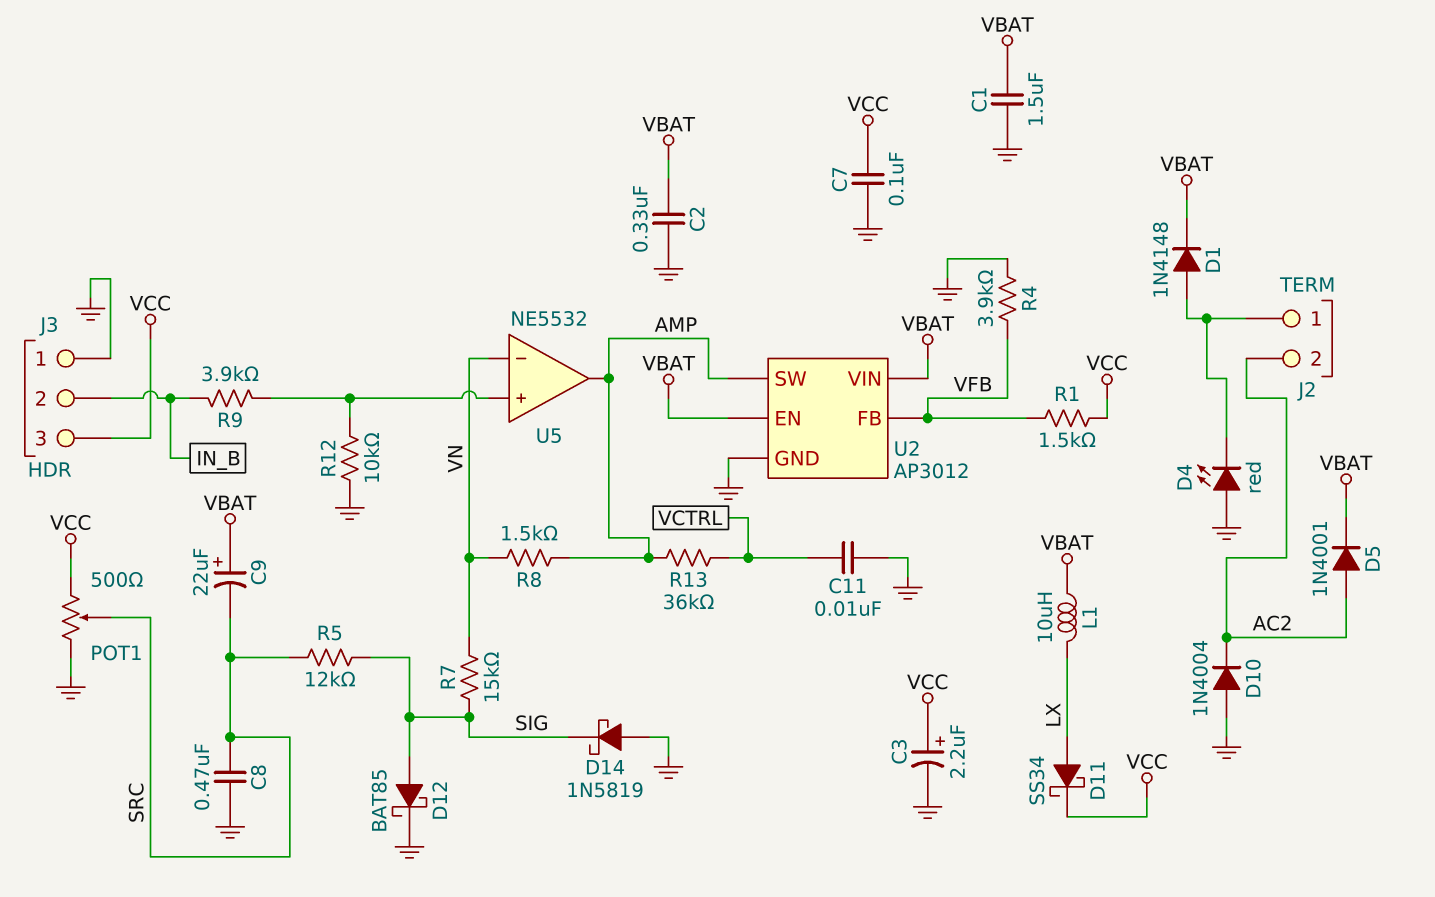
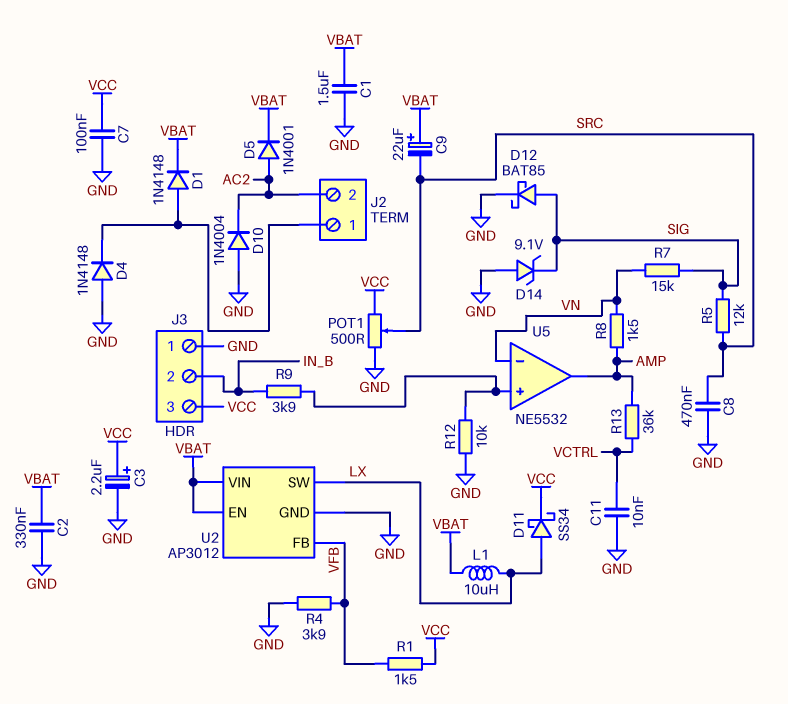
D4: LED red (A GND, K J2/1) -> diode 1N4148 (A GND, K J2/1)
D14: schottky 1N5819 (A GND, K SIG) -> zener 9.1V (A GND, K SIG)
U2 pin SW: AMP -> LX

